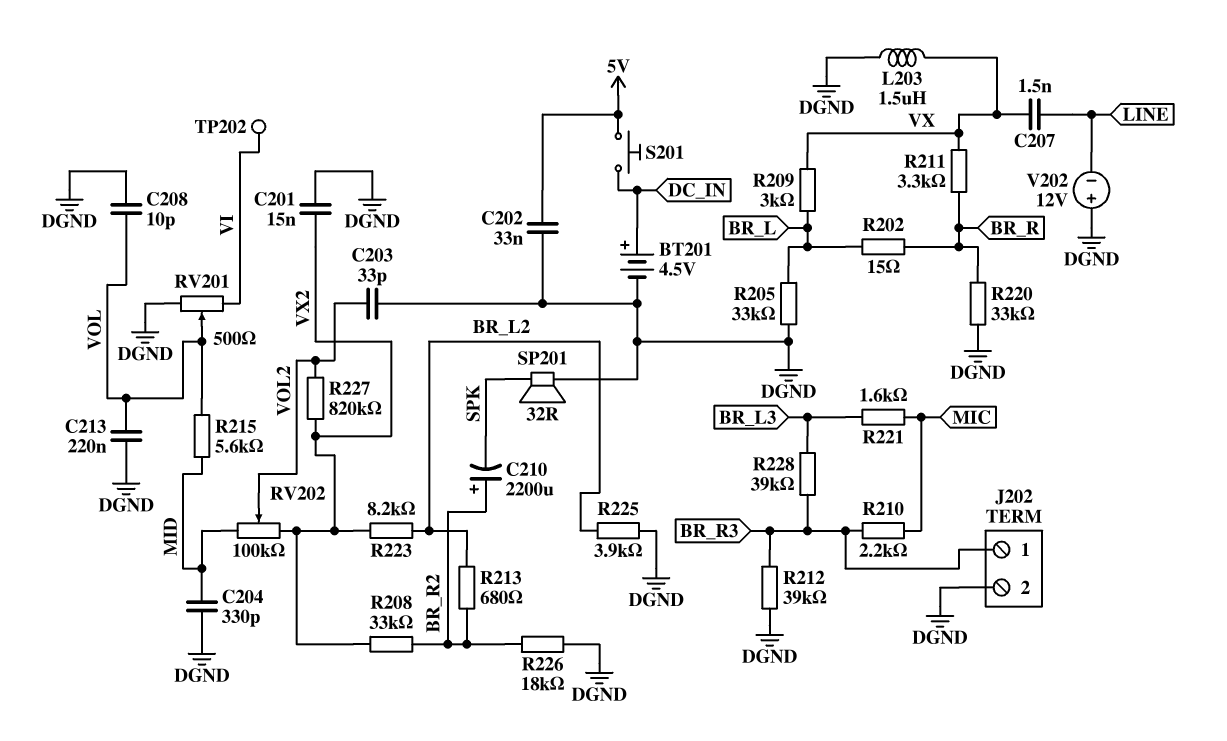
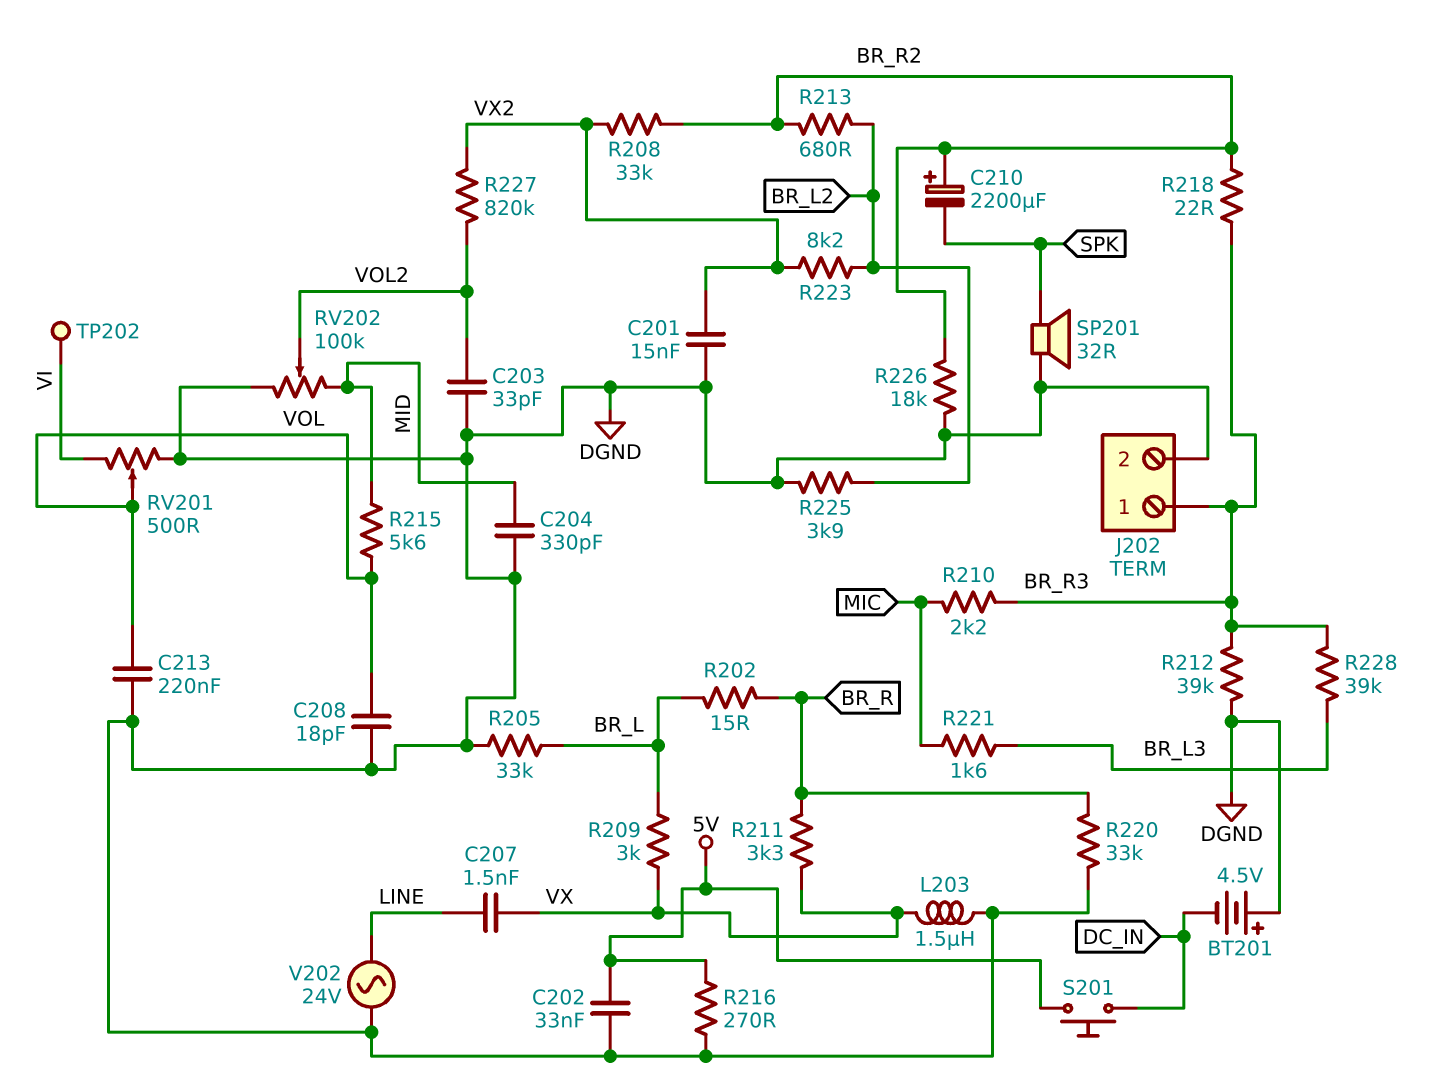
BT201: 4.5V (plus DC_IN, minus DGND) -> 4.5V (plus DGND, minus DC_IN)
C208: 10pF (DGND, VOL) -> 18pF (DGND, VOL)
R216: none -> 270 (5V, DGND)
R218: none -> 22 (BR_R2, BR_R3)
RV202: 100k (MID, VX2, wiper VOL2) -> 100k (DGND, MID, wiper VOL2)
V202: 12V (plus DGND, minus LINE) -> AC 24V (DGND, LINE)

